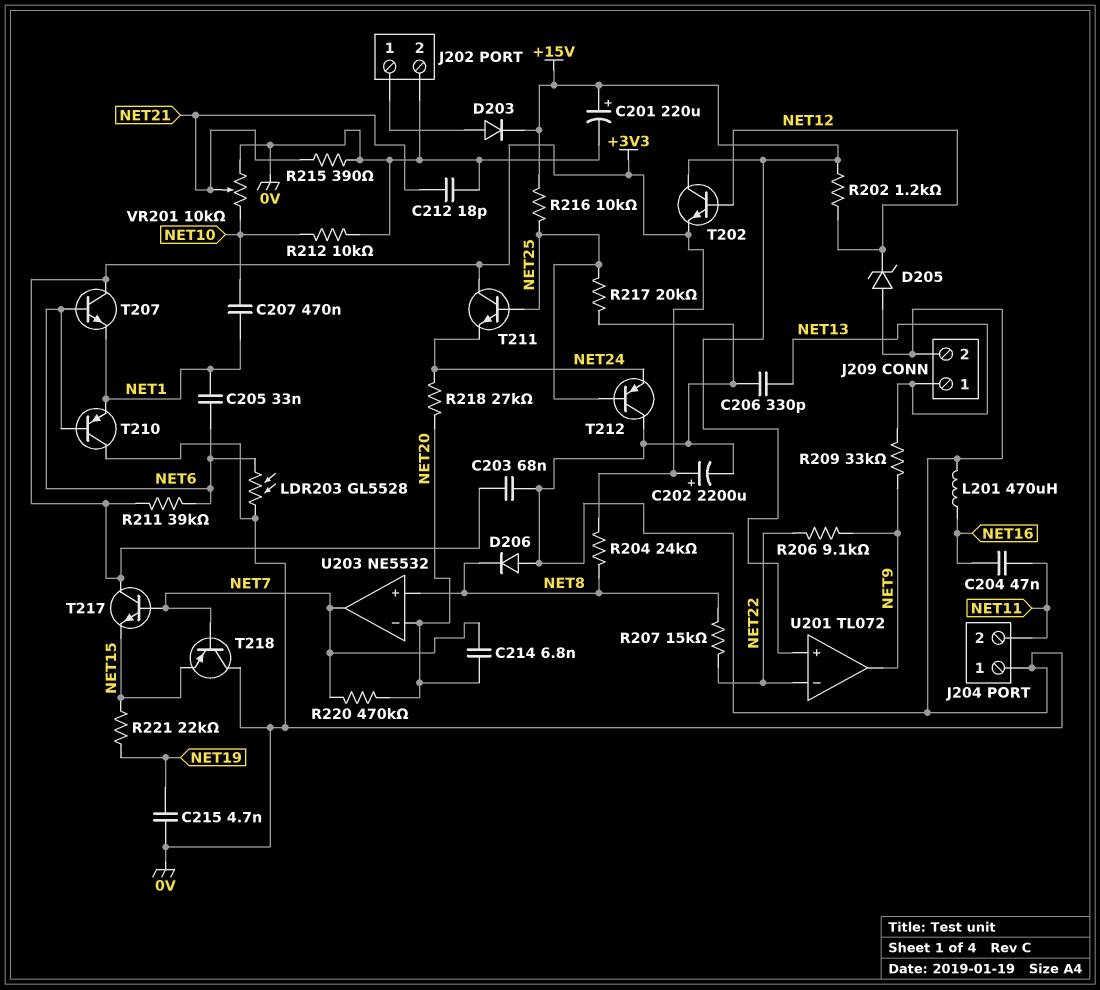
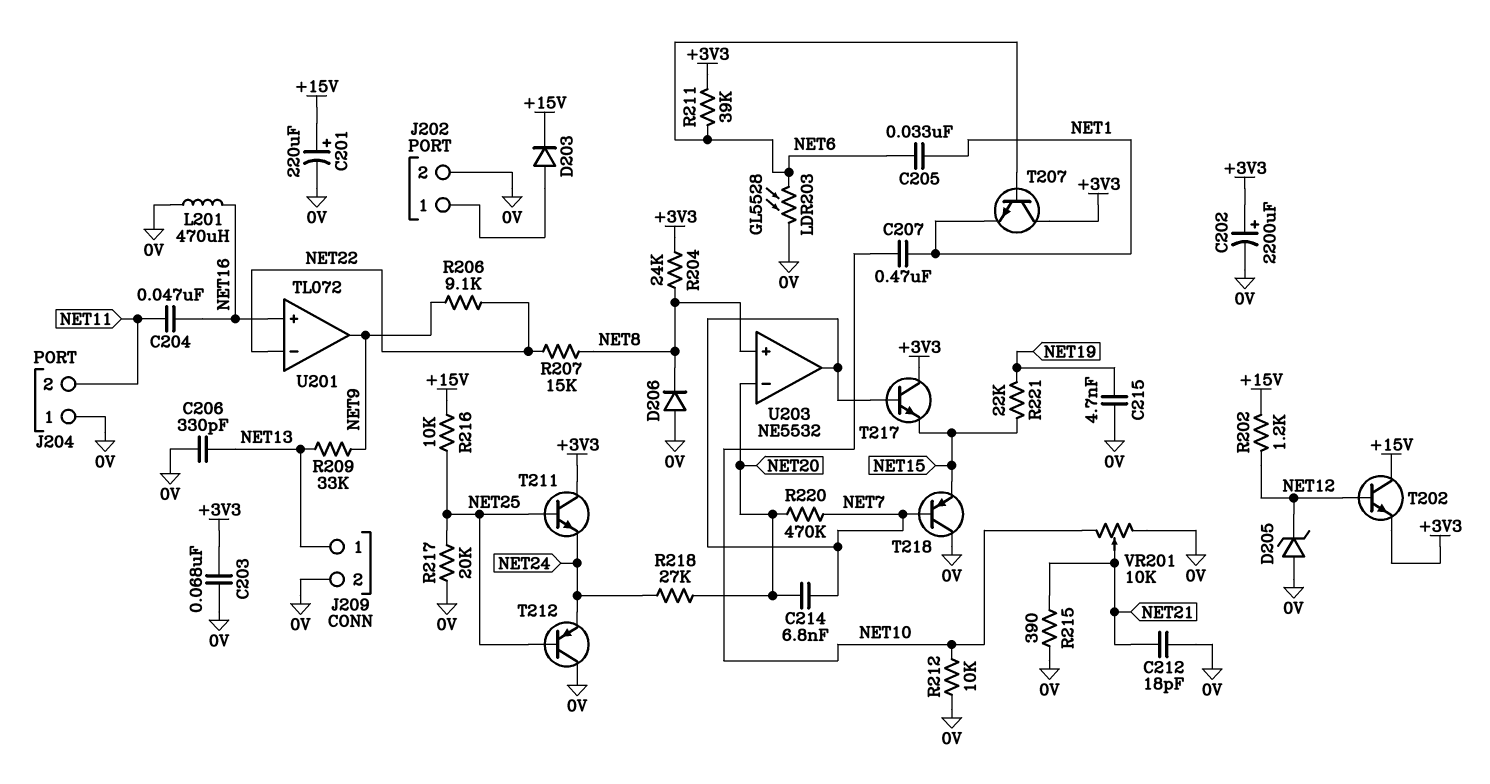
T210: PNP (B NET6, C 0V, E NET1) -> none
U201 pin in+: +15V -> NET16

